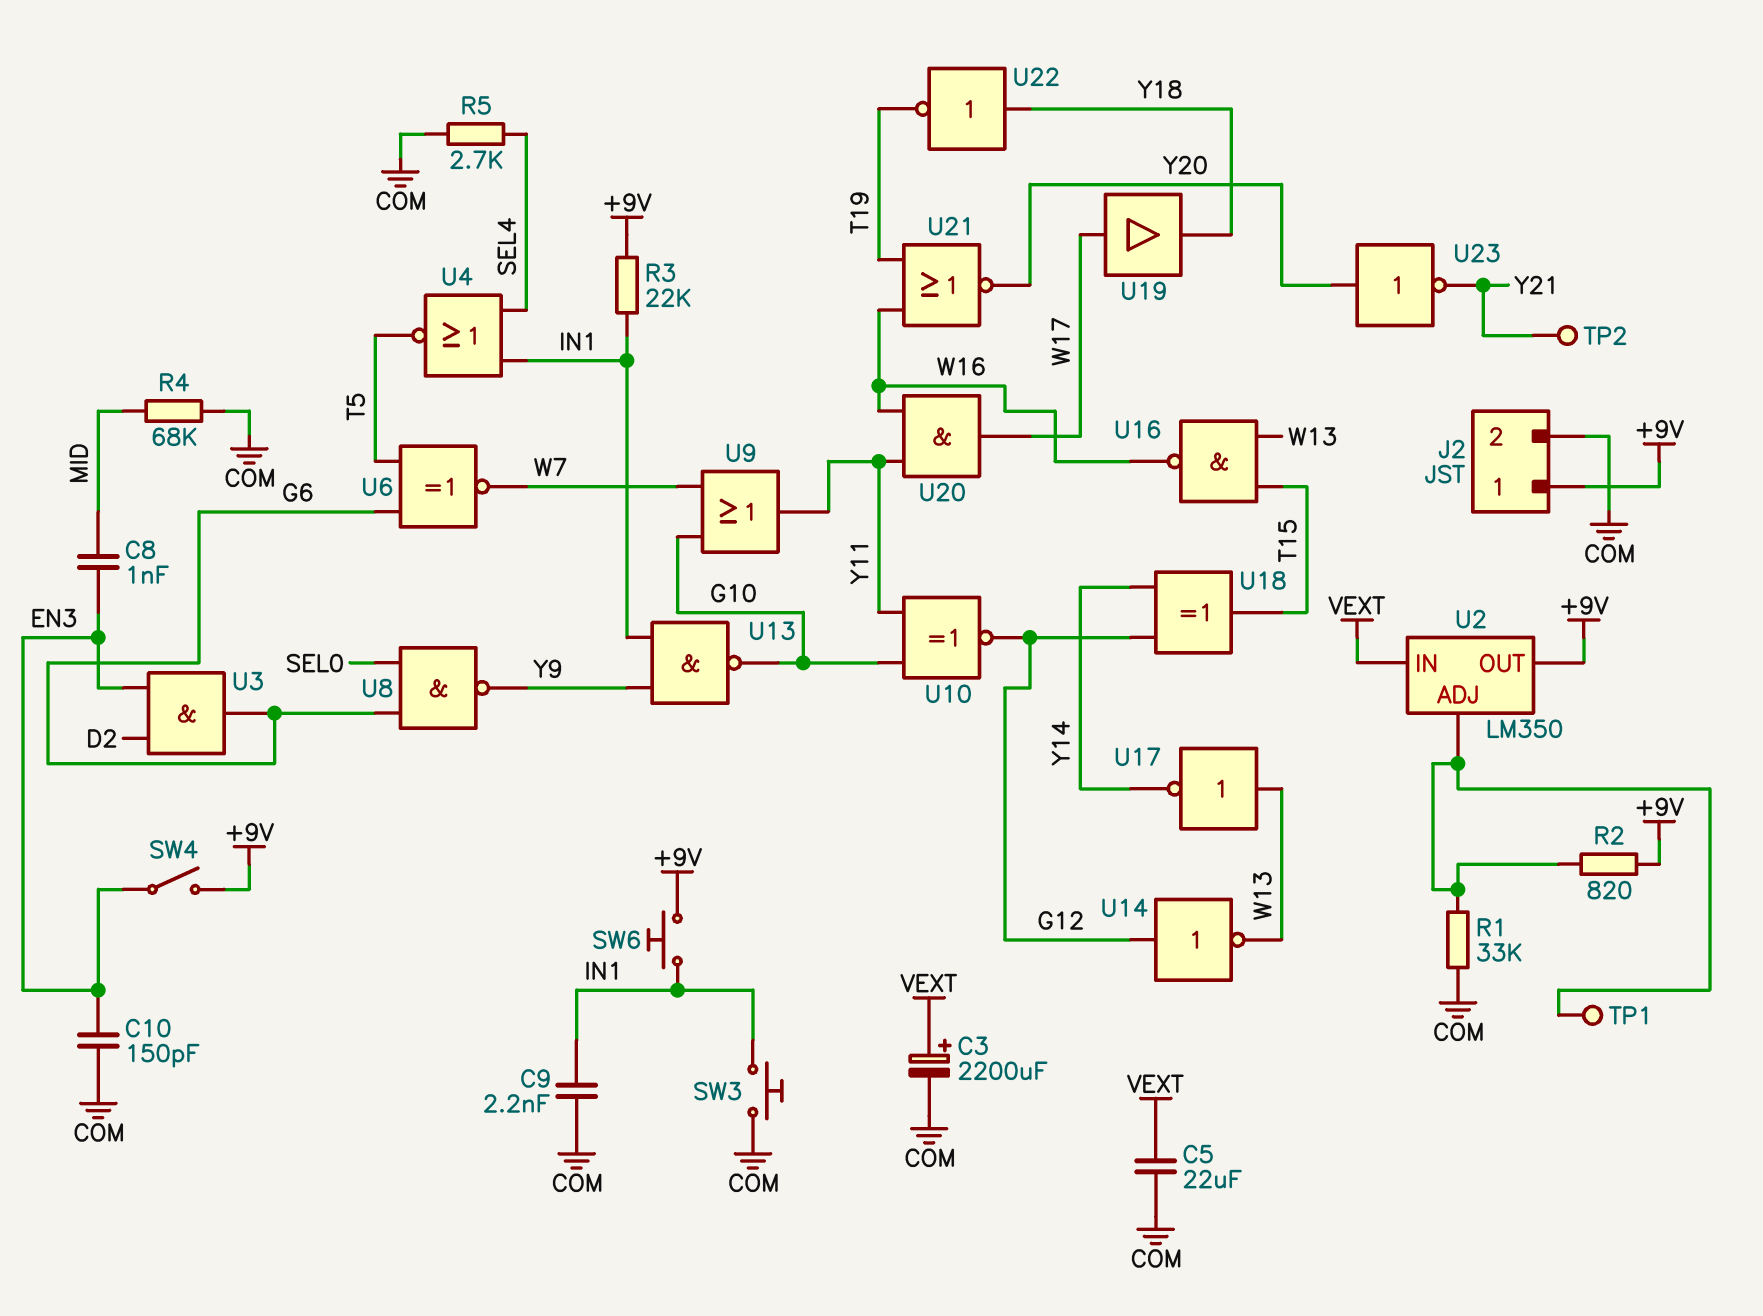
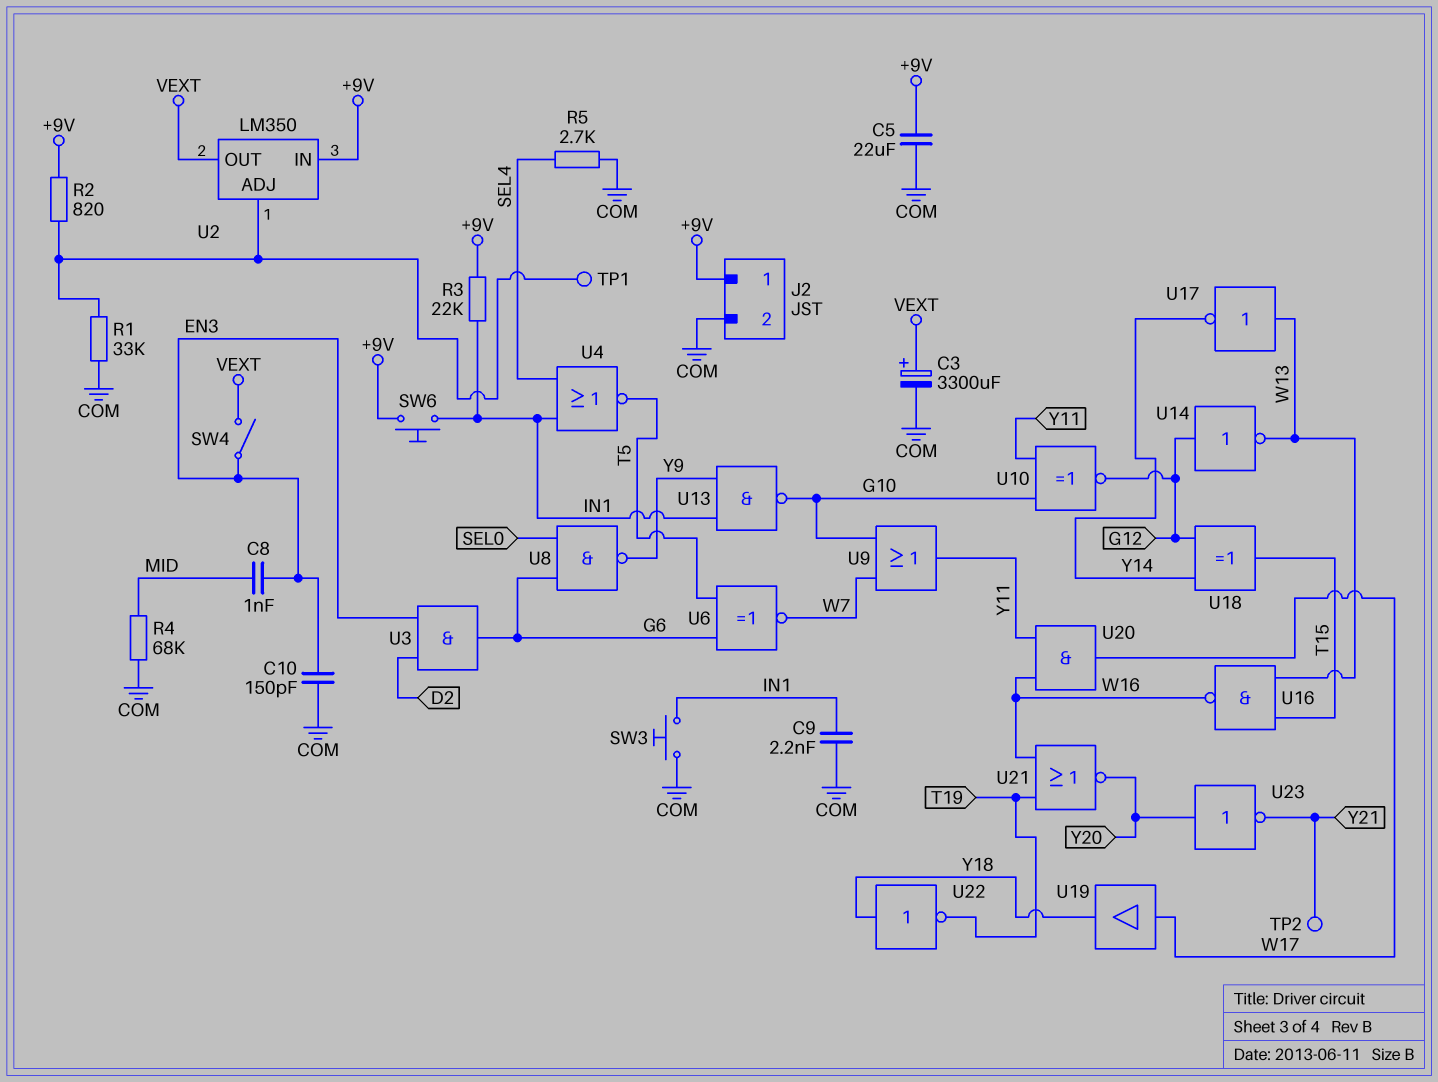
C3: 2200uF (plus VEXT, minus COM) -> 3300uF (plus VEXT, minus COM)
C5: 22uF (COM, VEXT) -> 22uF (+9V, COM)
SW4: switch (+9V, EN3) -> switch (EN3, VEXT)
U2 pin IN: VEXT -> +9V
U2 pin OUT: +9V -> VEXT

